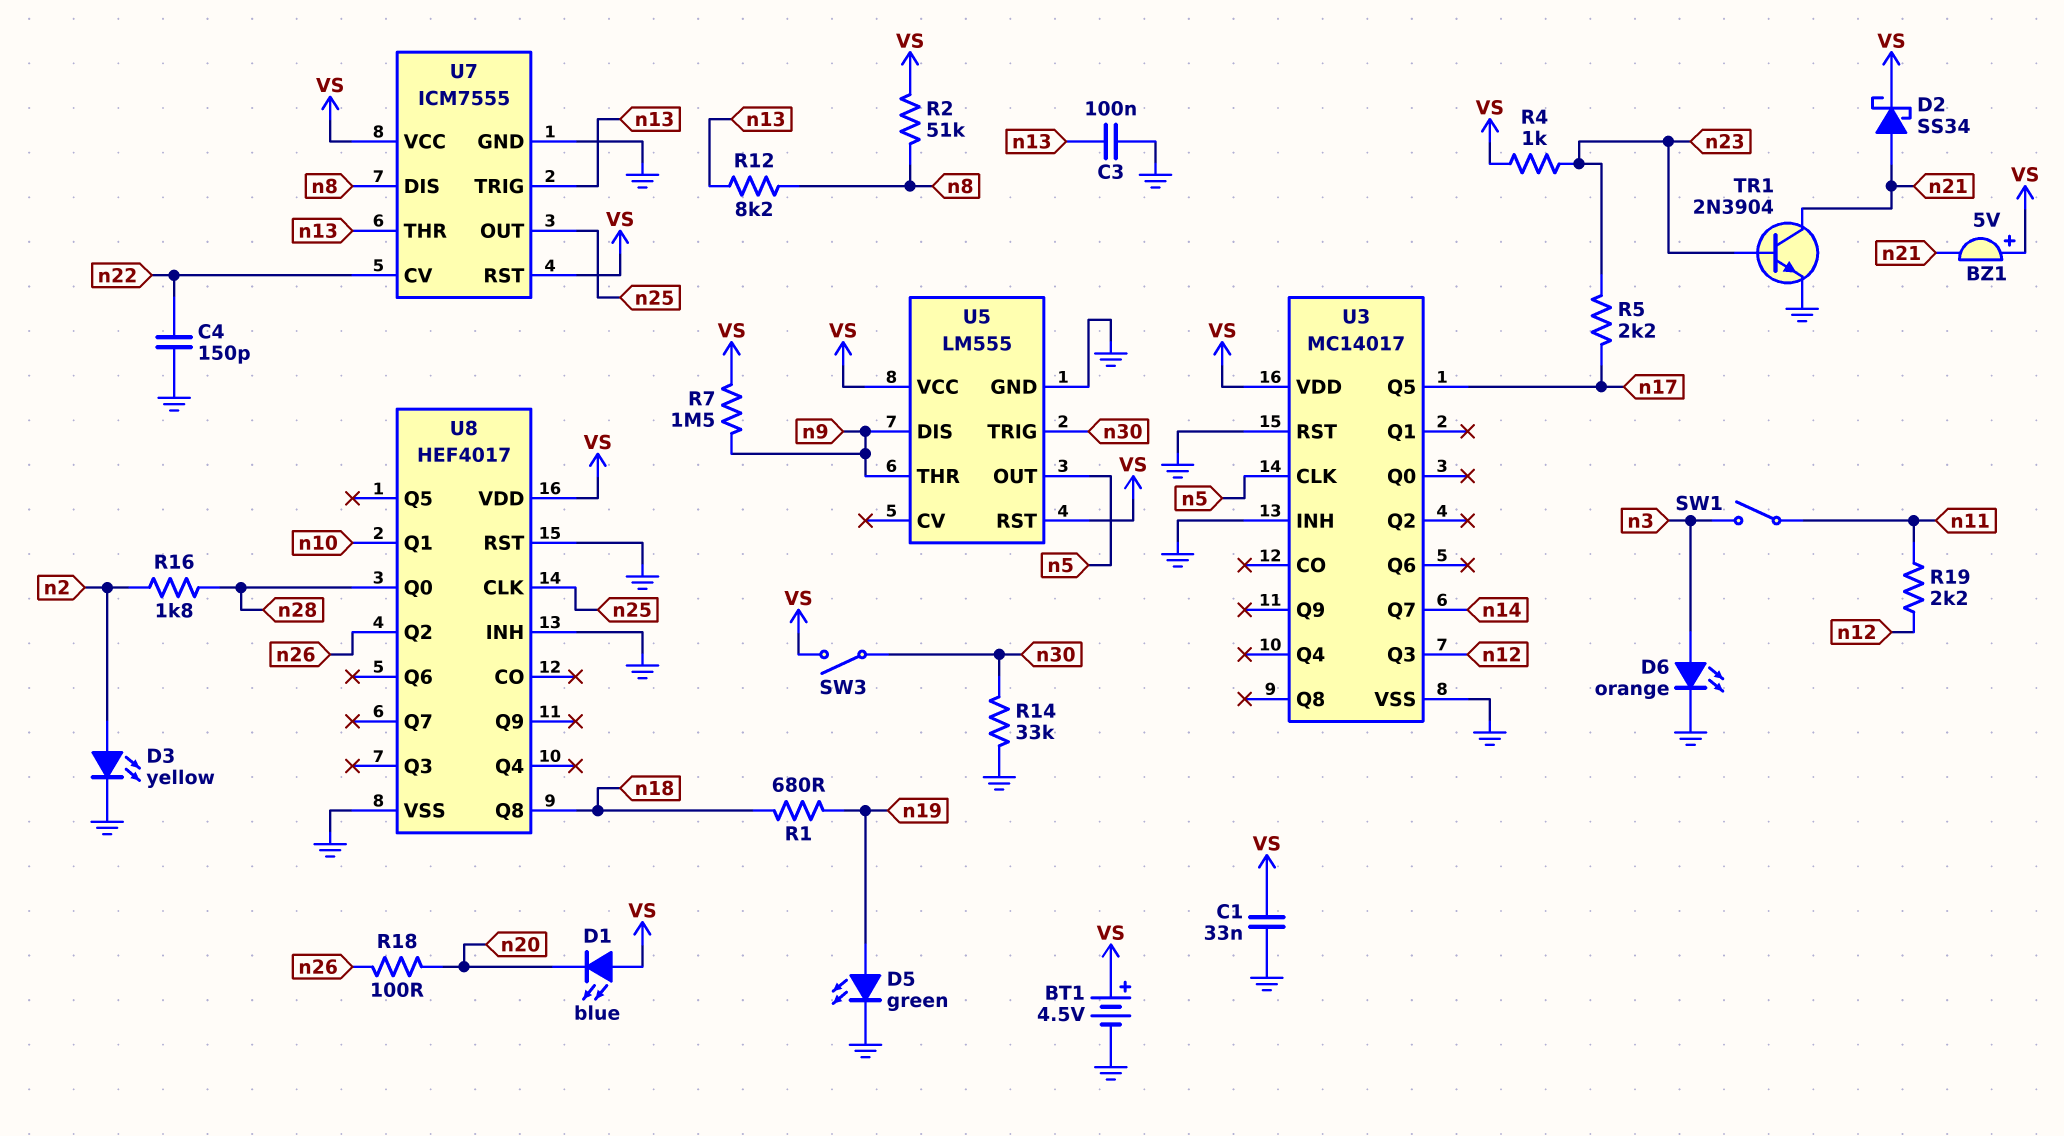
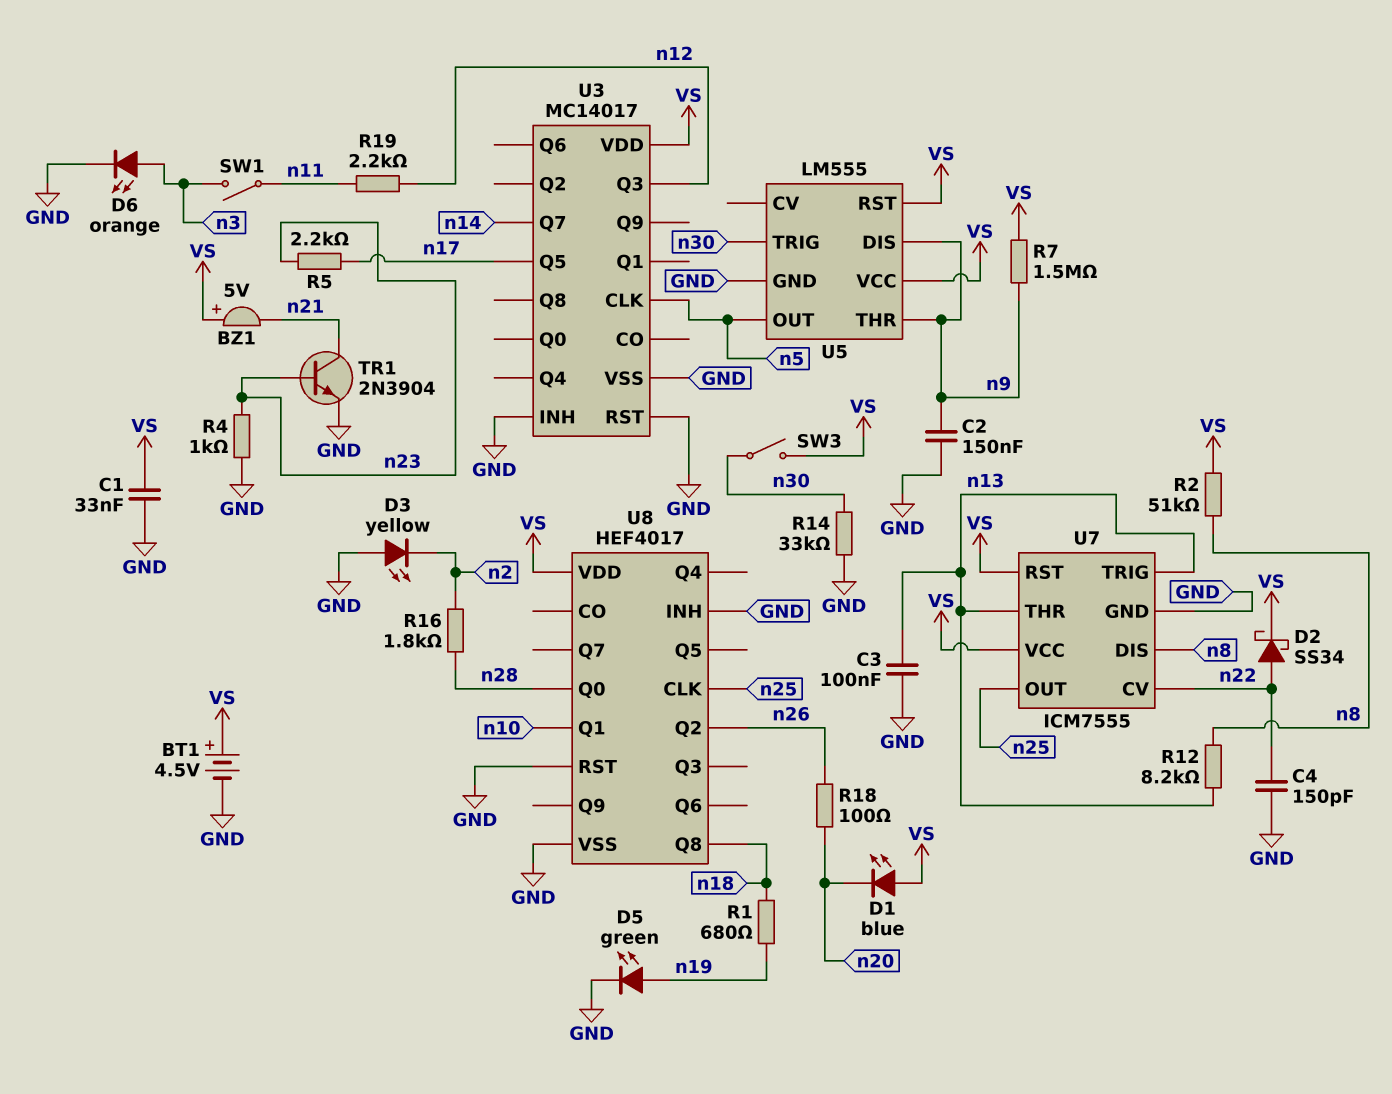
C2: none -> 150nF (GND, n9)
D2: schottky SS34 (A n21, K VS) -> schottky SS34 (A n22, K VS)
D3: LED yellow (A n2, K GND) -> LED yellow (A GND, K n2)
R4: 1k (VS, n23) -> 1k (GND, n23)

